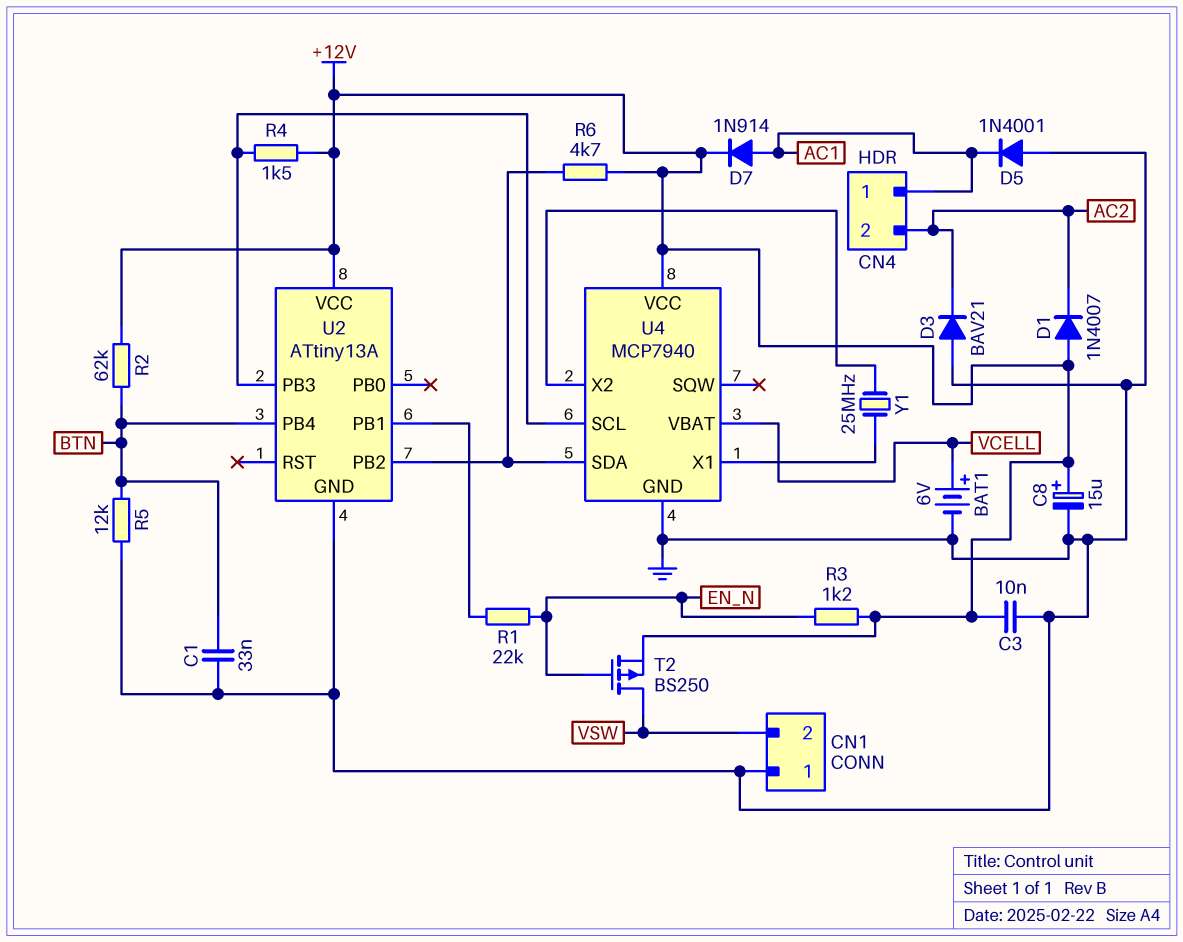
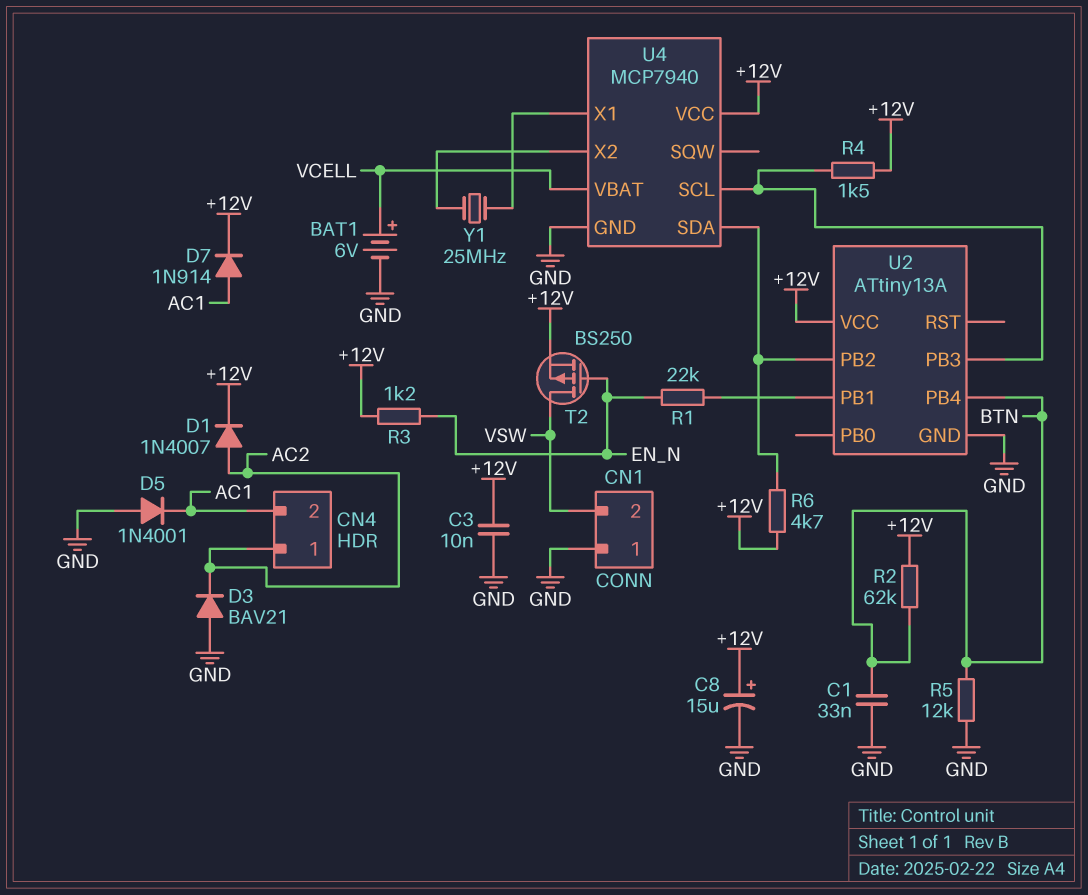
CN4 pin 1: AC1 -> AC2
CN4 pin 2: AC2 -> AC1
D1: diode 1N4007 (A +12V, K AC2) -> diode 1N4007 (A AC2, K +12V)

